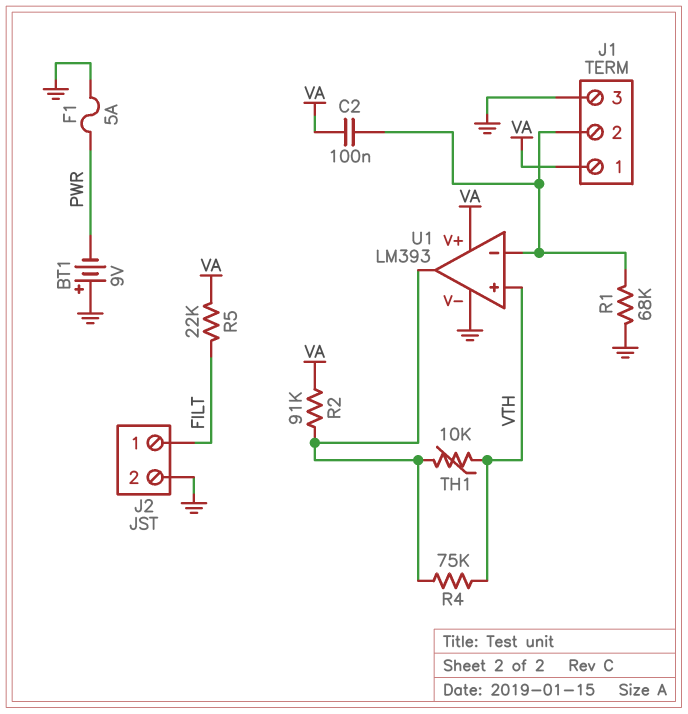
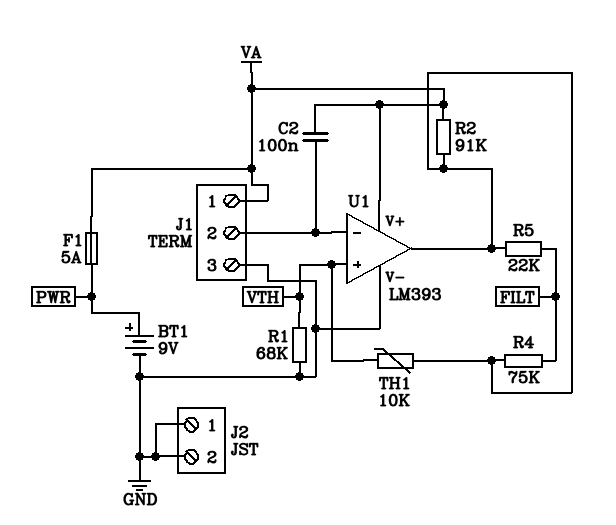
BT1: 9V (plus GND, minus PWR) -> 9V (plus PWR, minus GND)
F1: 5A (GND, PWR) -> 5A (PWR, VA)
J2 pin 1: FILT -> GND
R1: 68k (GND, J1/2) -> 68k (GND, VTH)
R4: 75k (U1/out, VTH) -> 75k (FILT, U1/out)
R5: 22k (FILT, VA) -> 22k (FILT, U1/out)

